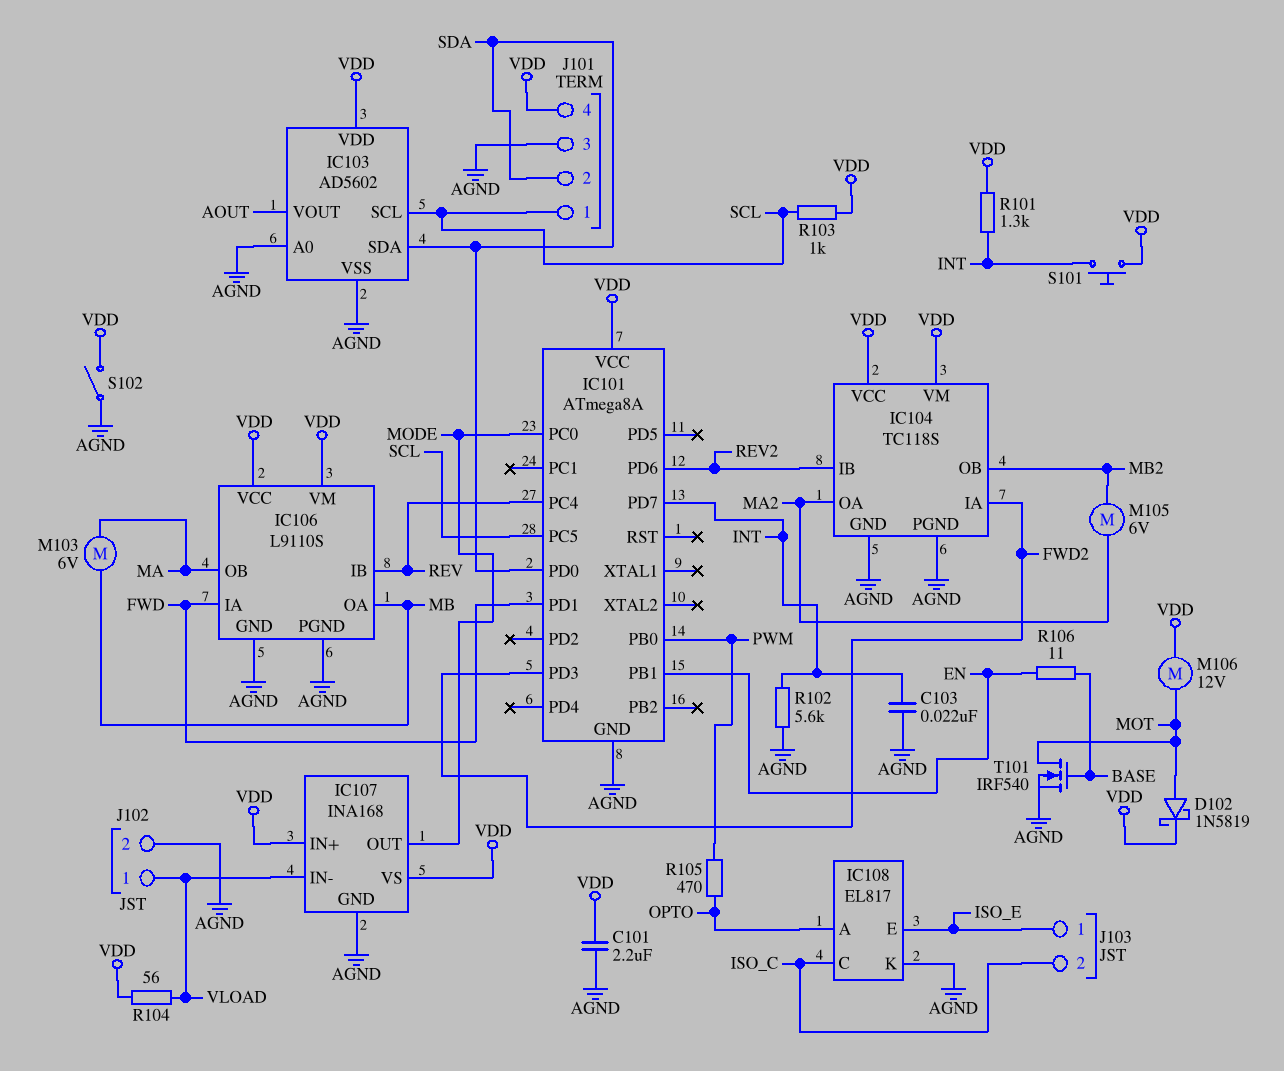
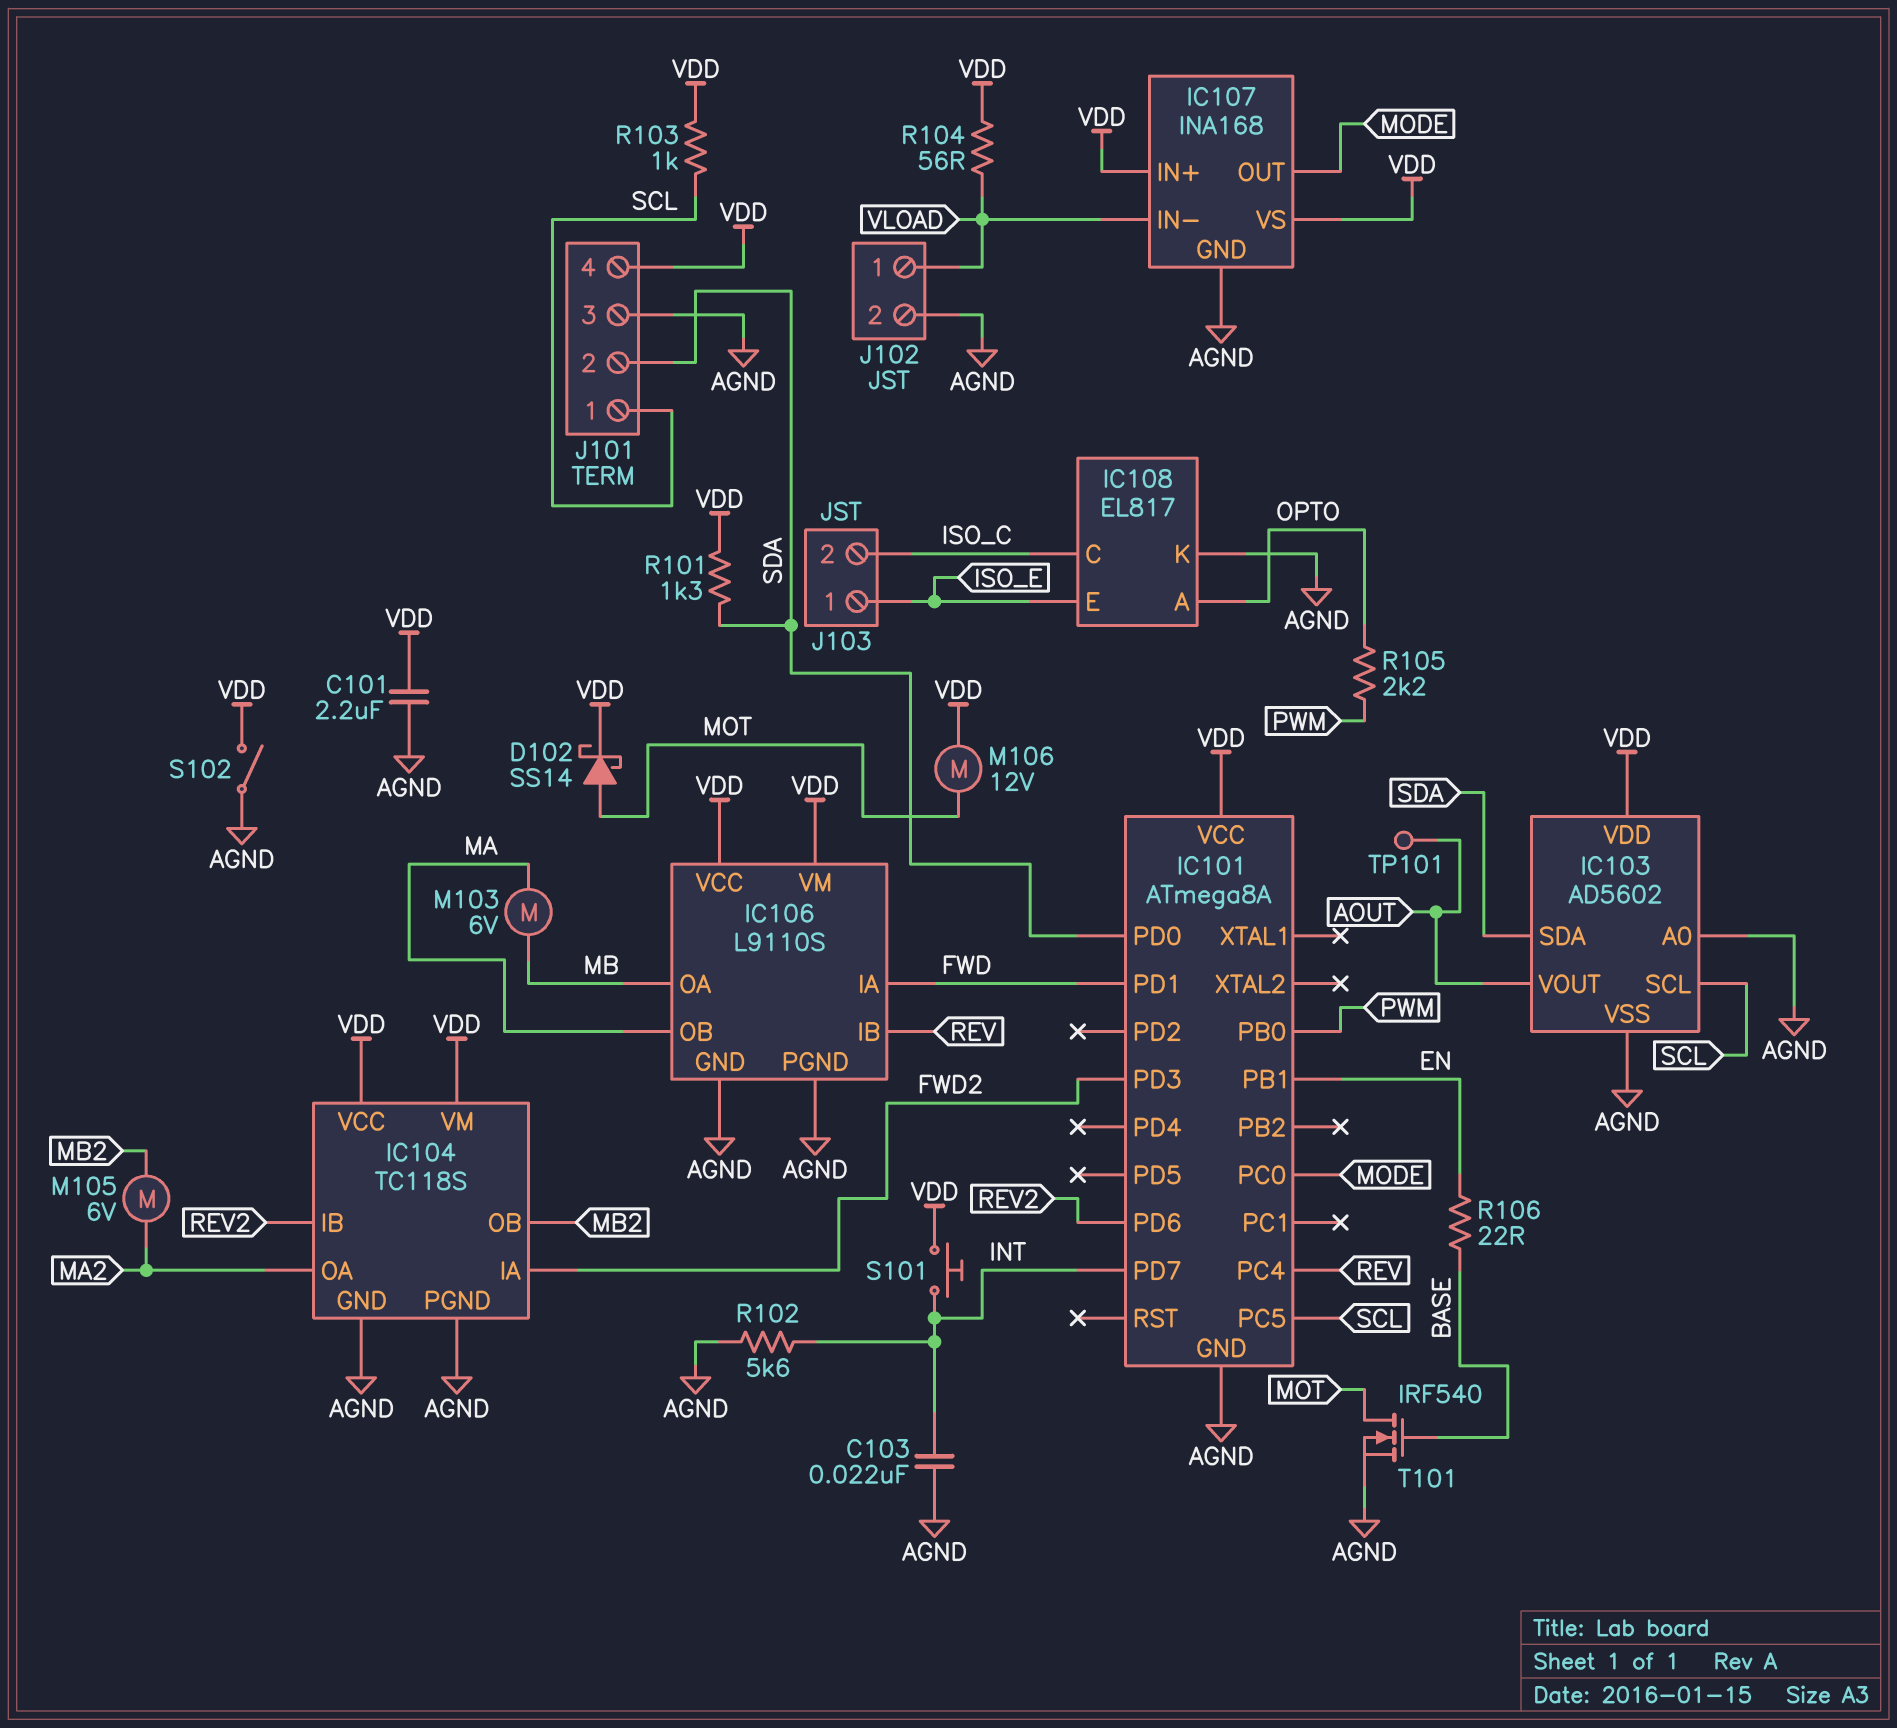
D102: schottky 1N5819 (A MOT, K VDD) -> schottky SS14 (A MOT, K VDD)
R101: 1.3k (INT, VDD) -> 1.3k (SDA, VDD)
R105: 470 (OPTO, PWM) -> 2.2k (OPTO, PWM)
R106: 11 (BASE, EN) -> 22 (BASE, EN)
TP101: none -> test point (AOUT)

